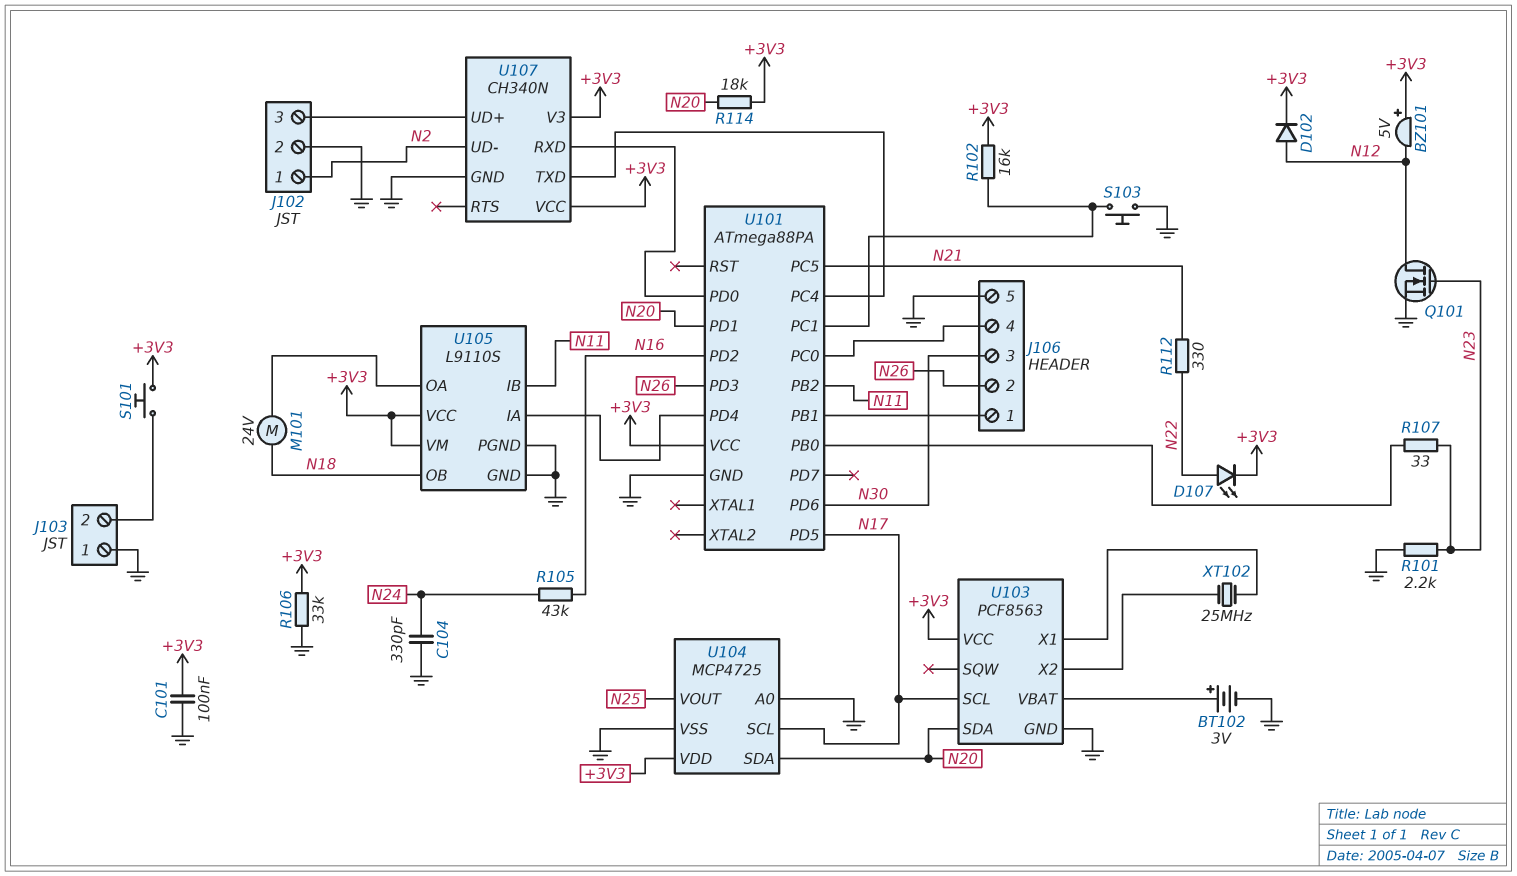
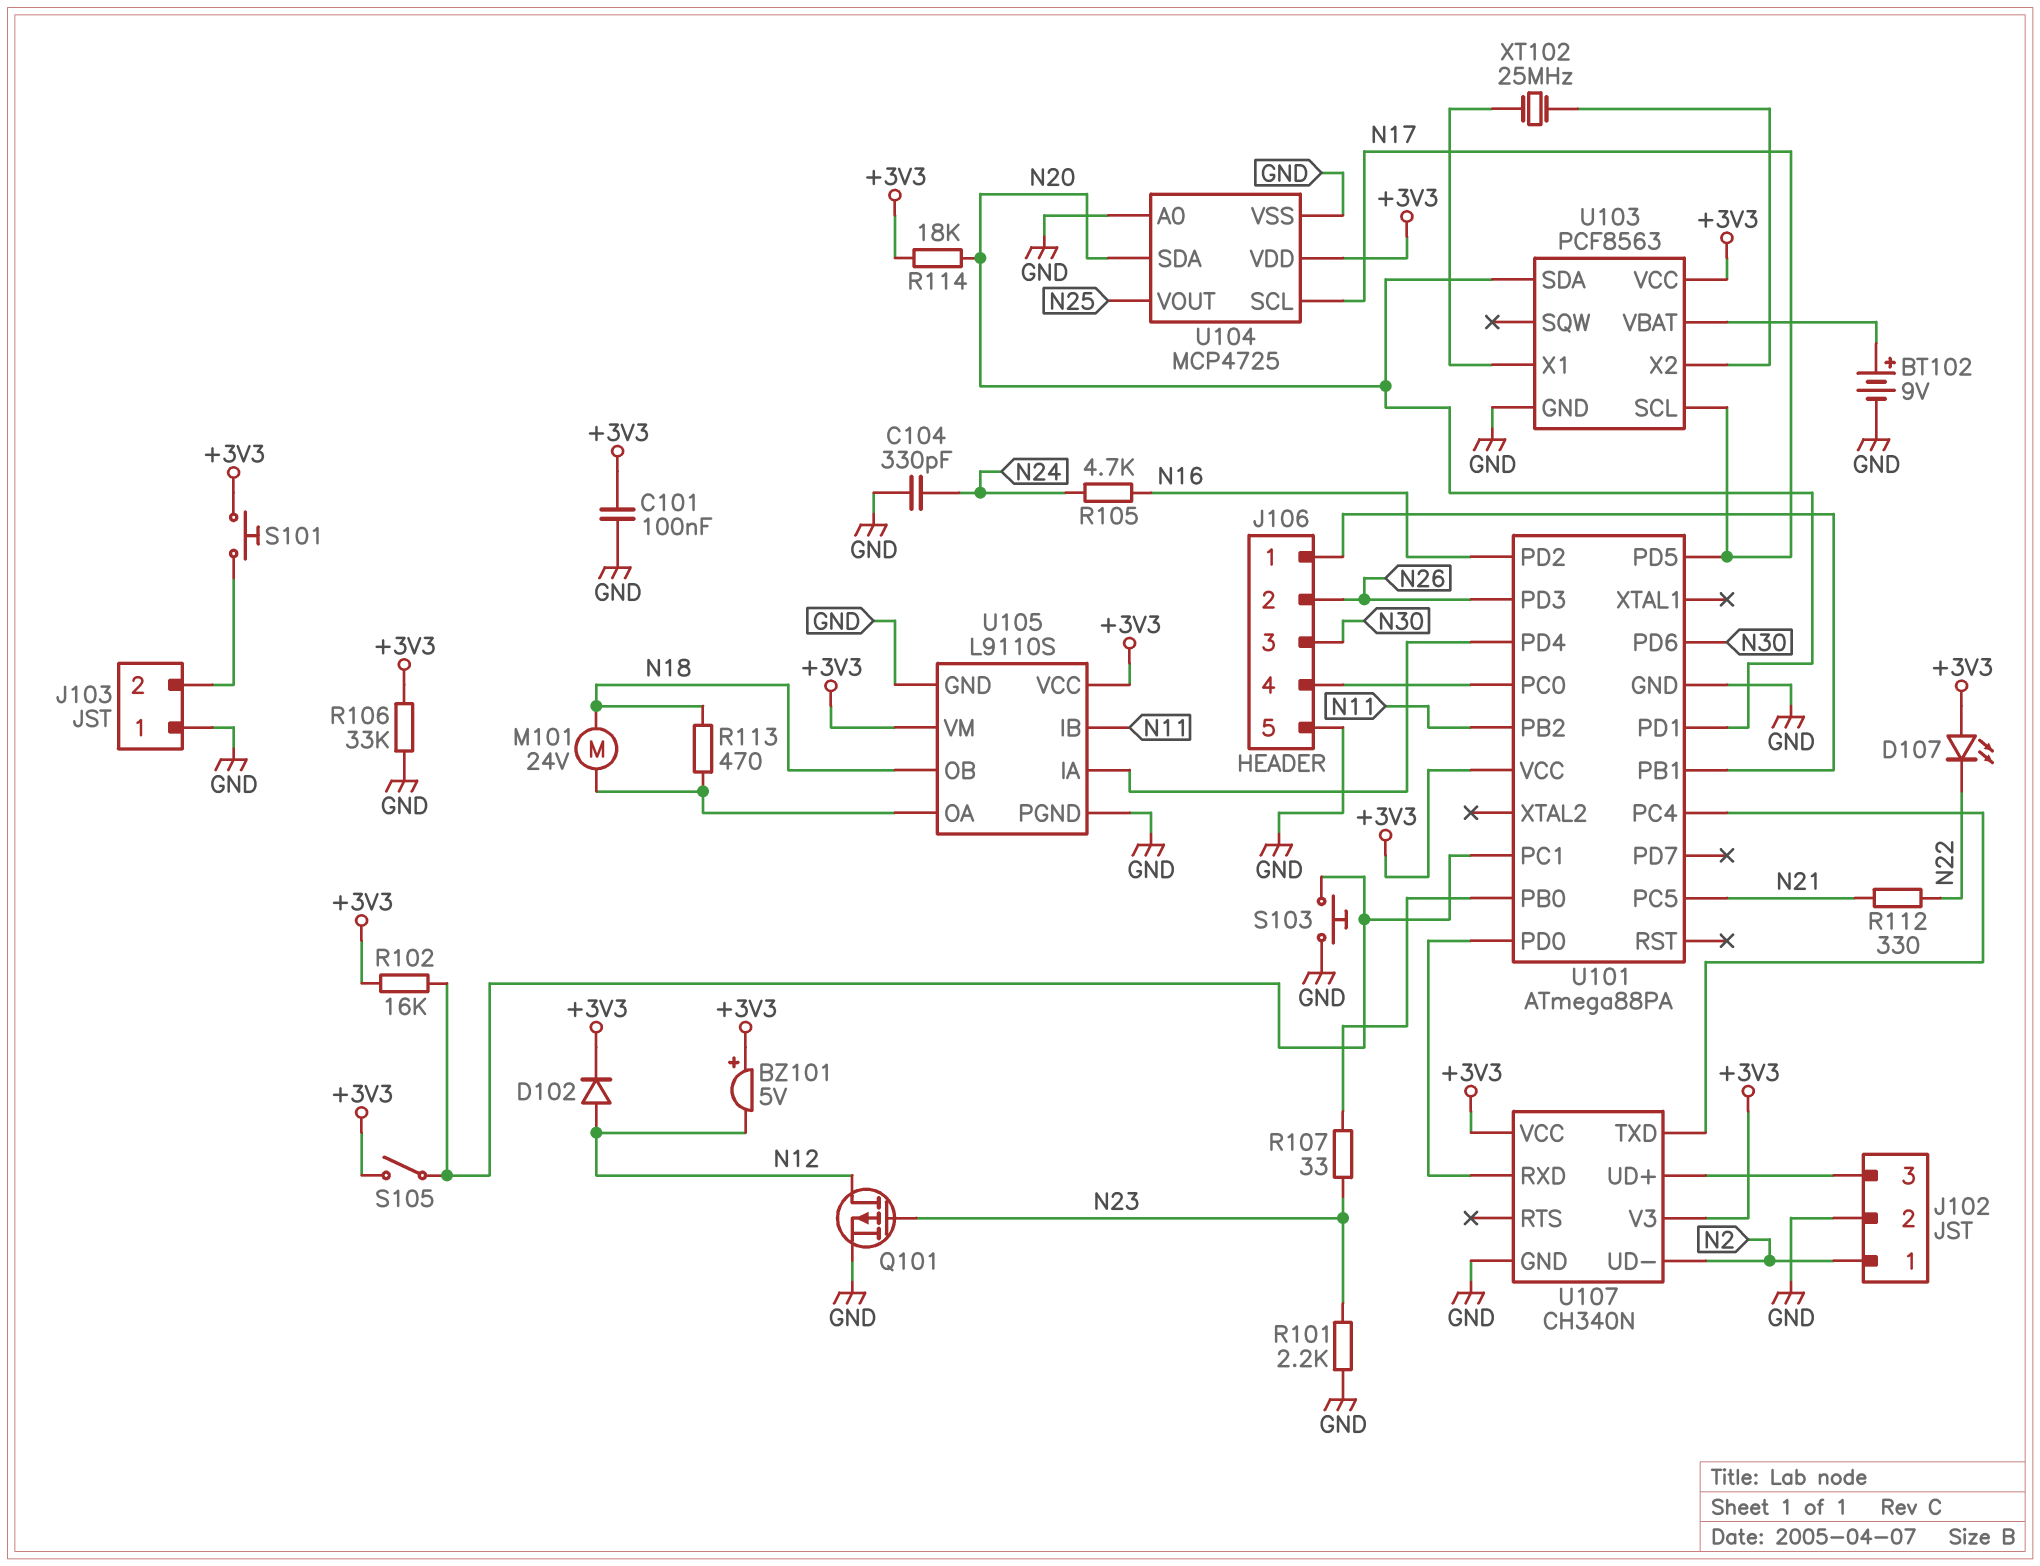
BT102: 3V (plus U103/VBAT, minus GND) -> 9V (plus U103/VBAT, minus GND)
D107: LED (A N22, K +3V3) -> LED (A +3V3, K N22)
Q101: NMOS (G N23, D N12, S GND) -> PMOS (G N23, D N12, S GND)
R105: 43k (N16, N24) -> 4.7k (N16, N24)
R113: none -> 470 (N18, U105/OA)
S105: none -> switch (+3V3, U101/PC1)

